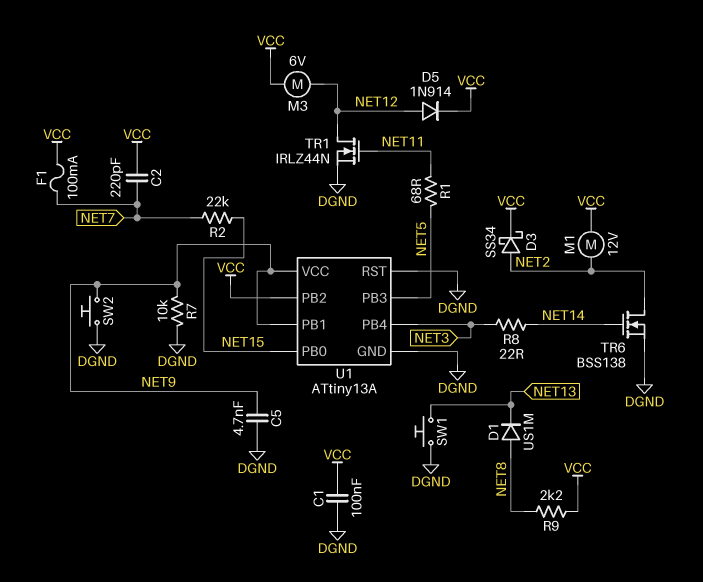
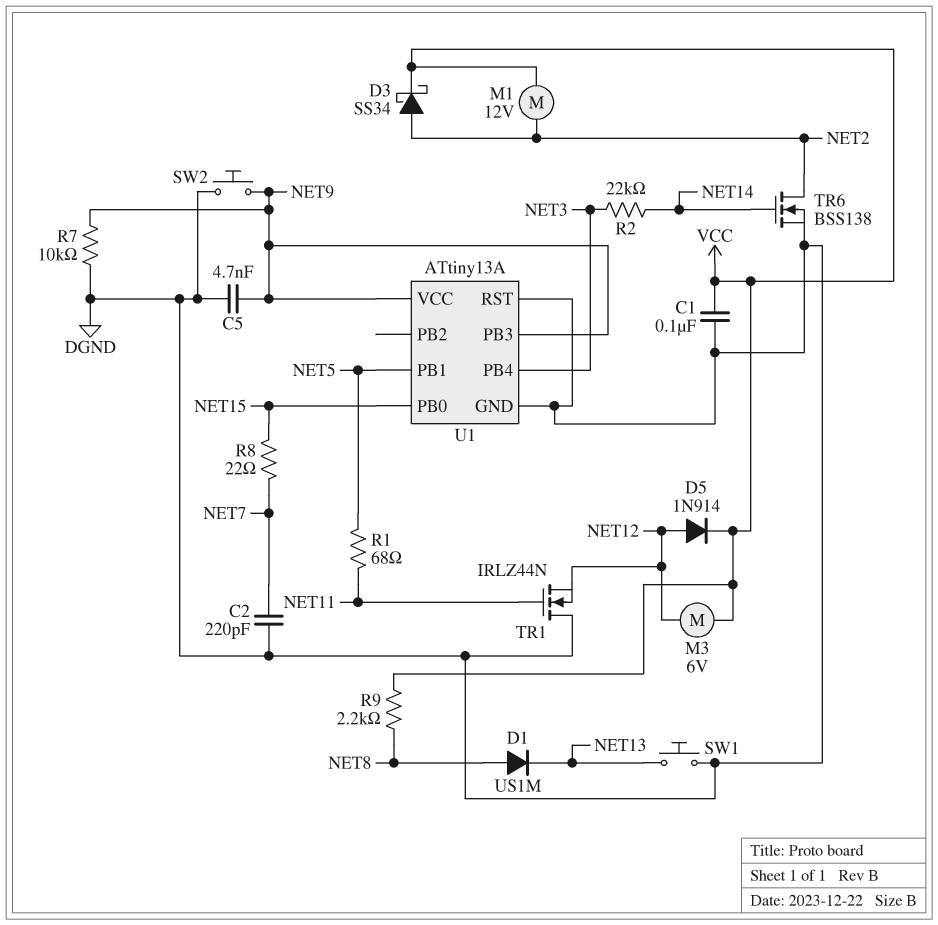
C2: 220pF (NET7, VCC) -> 220pF (DGND, NET7)
F1: 100mA (NET7, VCC) -> none
R2: 22k (NET7, NET15) -> 22k (NET3, NET14)
R8: 22 (NET3, NET14) -> 22 (NET7, NET15)
TR1: NMOS IRLZ44N (G NET11, D NET12, S DGND) -> NMOS IRLZ44N (G NET11, D DGND, S NET12)
U1 pin PB1: NET9 -> NET5
U1 pin PB2: VCC -> none
U1 pin PB3: NET5 -> NET9

